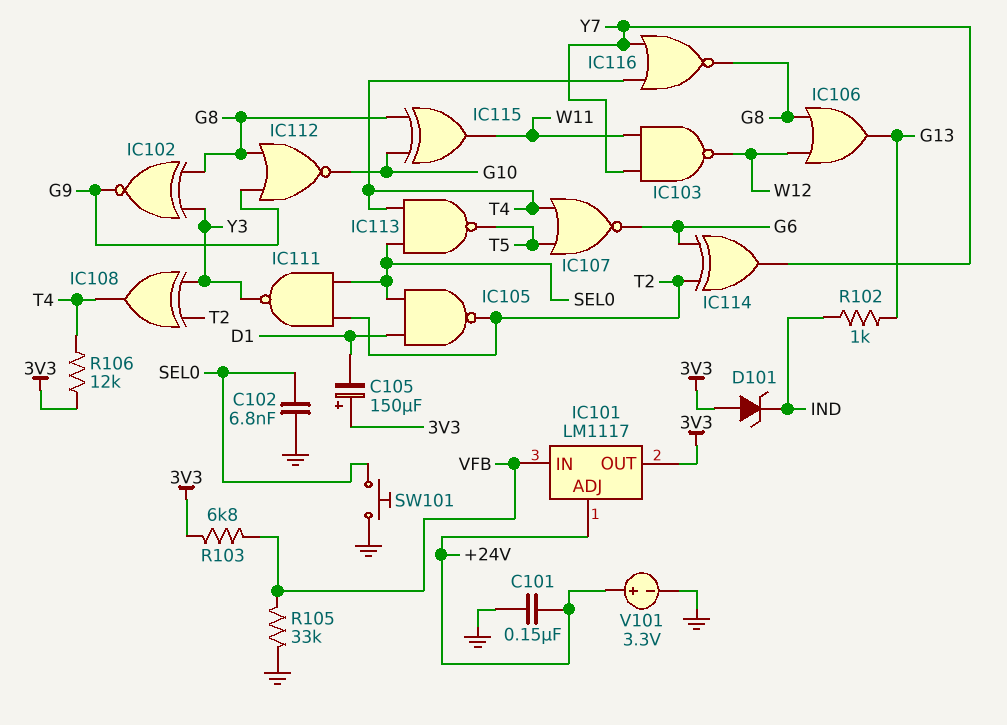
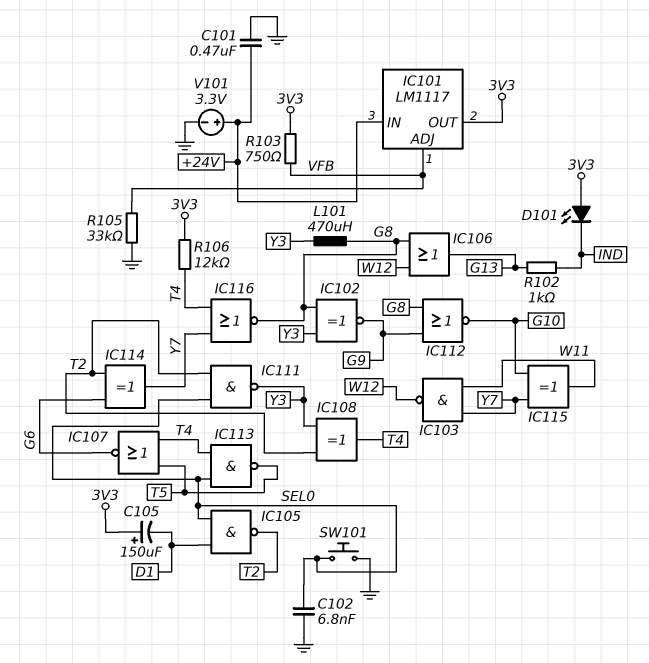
C101: 150nF (+24V, GND) -> 470nF (+24V, GND)
D101: zener (A 3V3, K IND) -> LED (A 3V3, K IND)
IC101 pin ADJ: +24V -> VFB
IC101 pin IN: VFB -> +24V
IC115: XOR (in G8, in G10, out W11) -> XOR (in G10, in Y7, out W11)
L101: none -> 470uH (G8, Y3)
R103: 6.8k (3V3, VFB) -> 750 (3V3, VFB)

